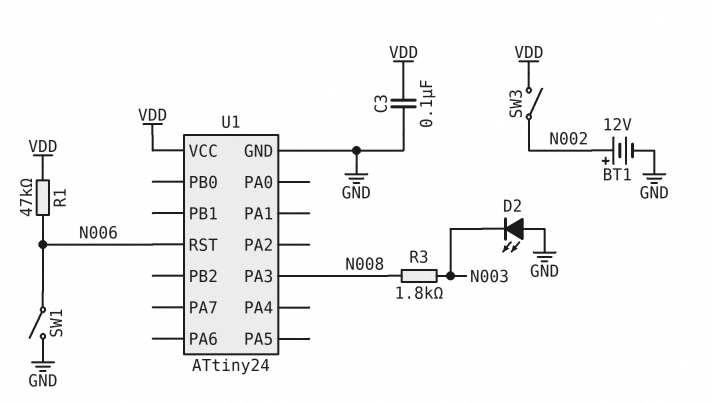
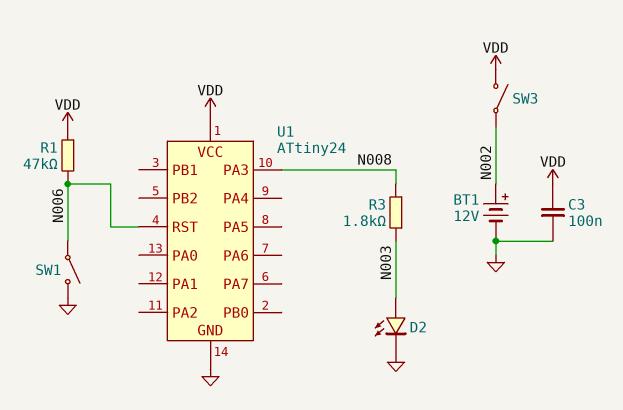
D2: LED (A GND, K N003) -> LED (A N003, K GND)

